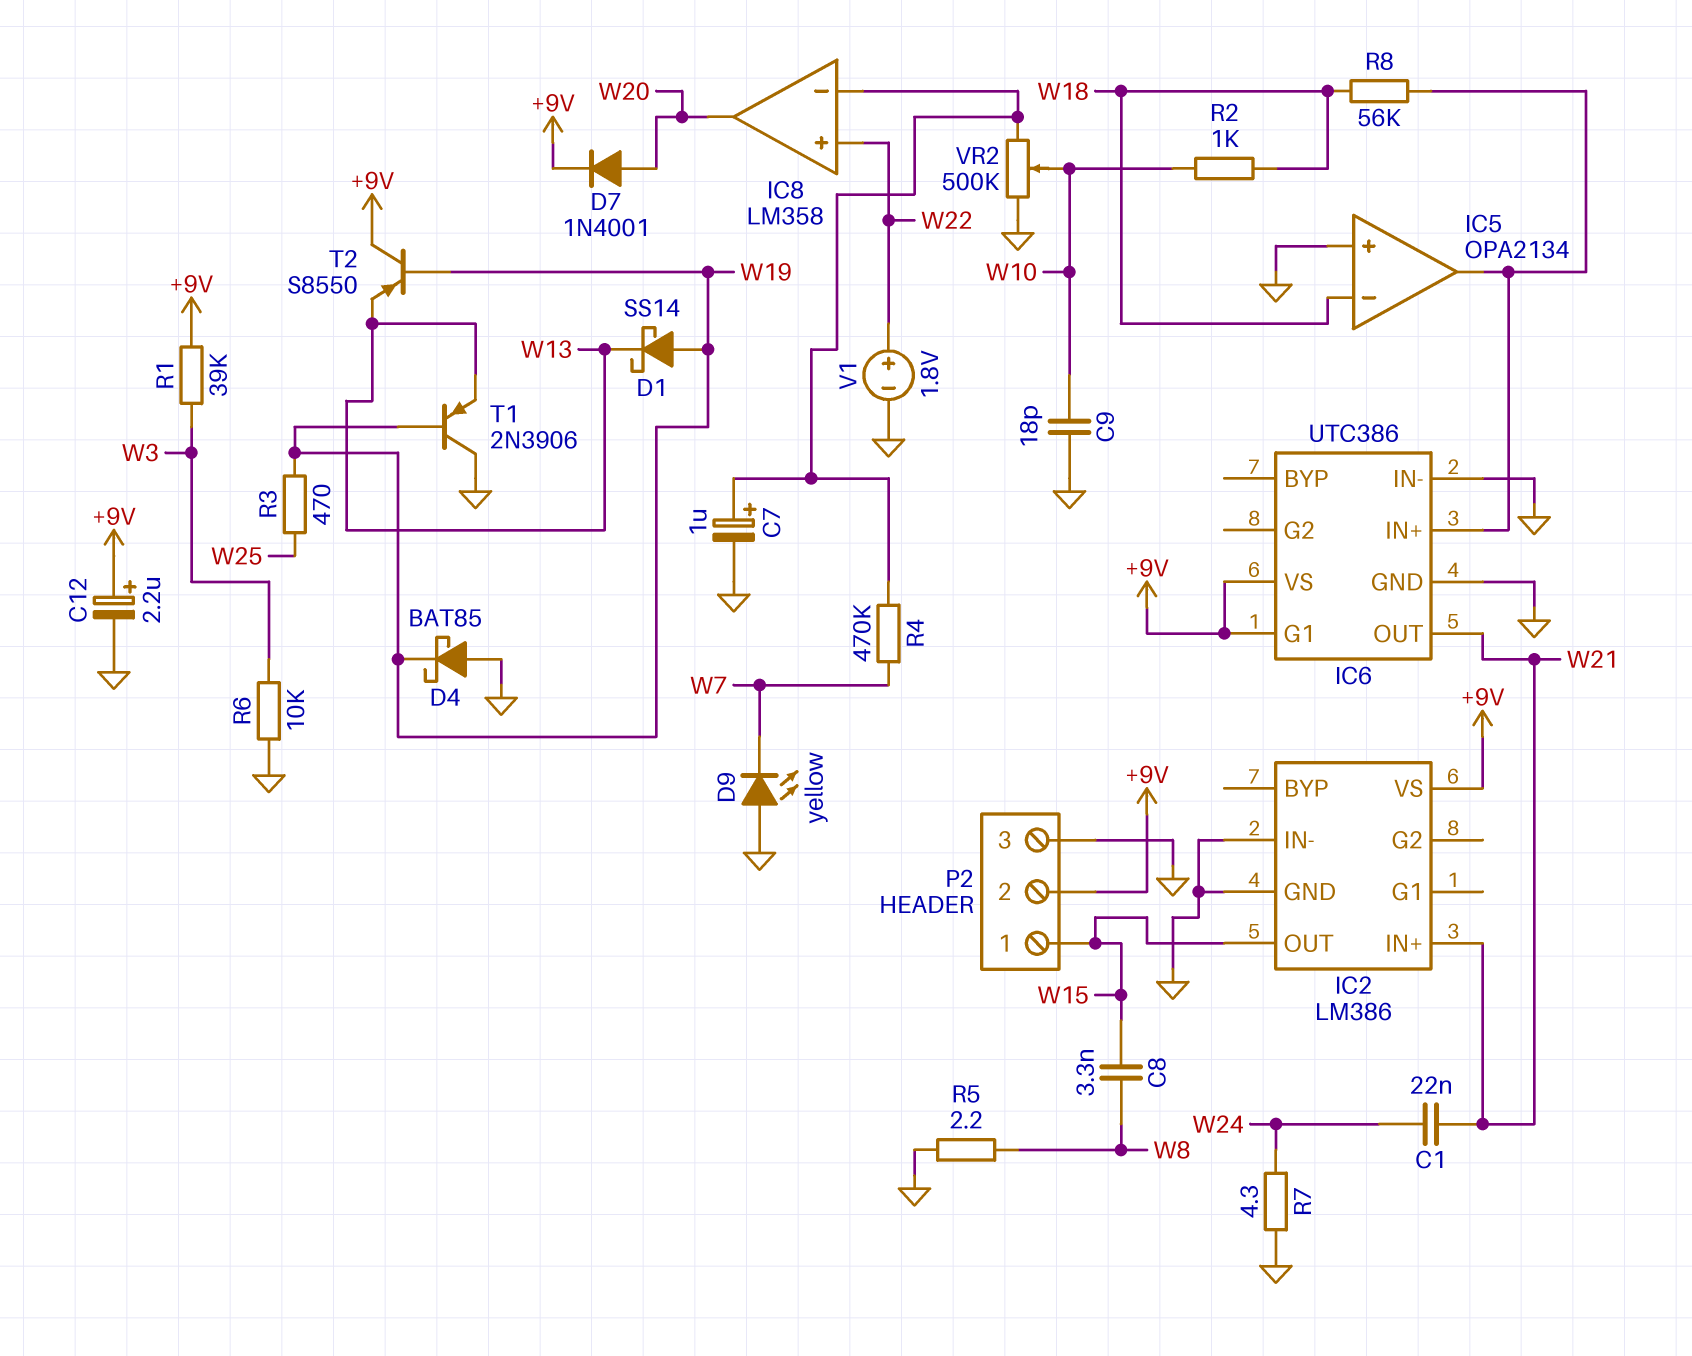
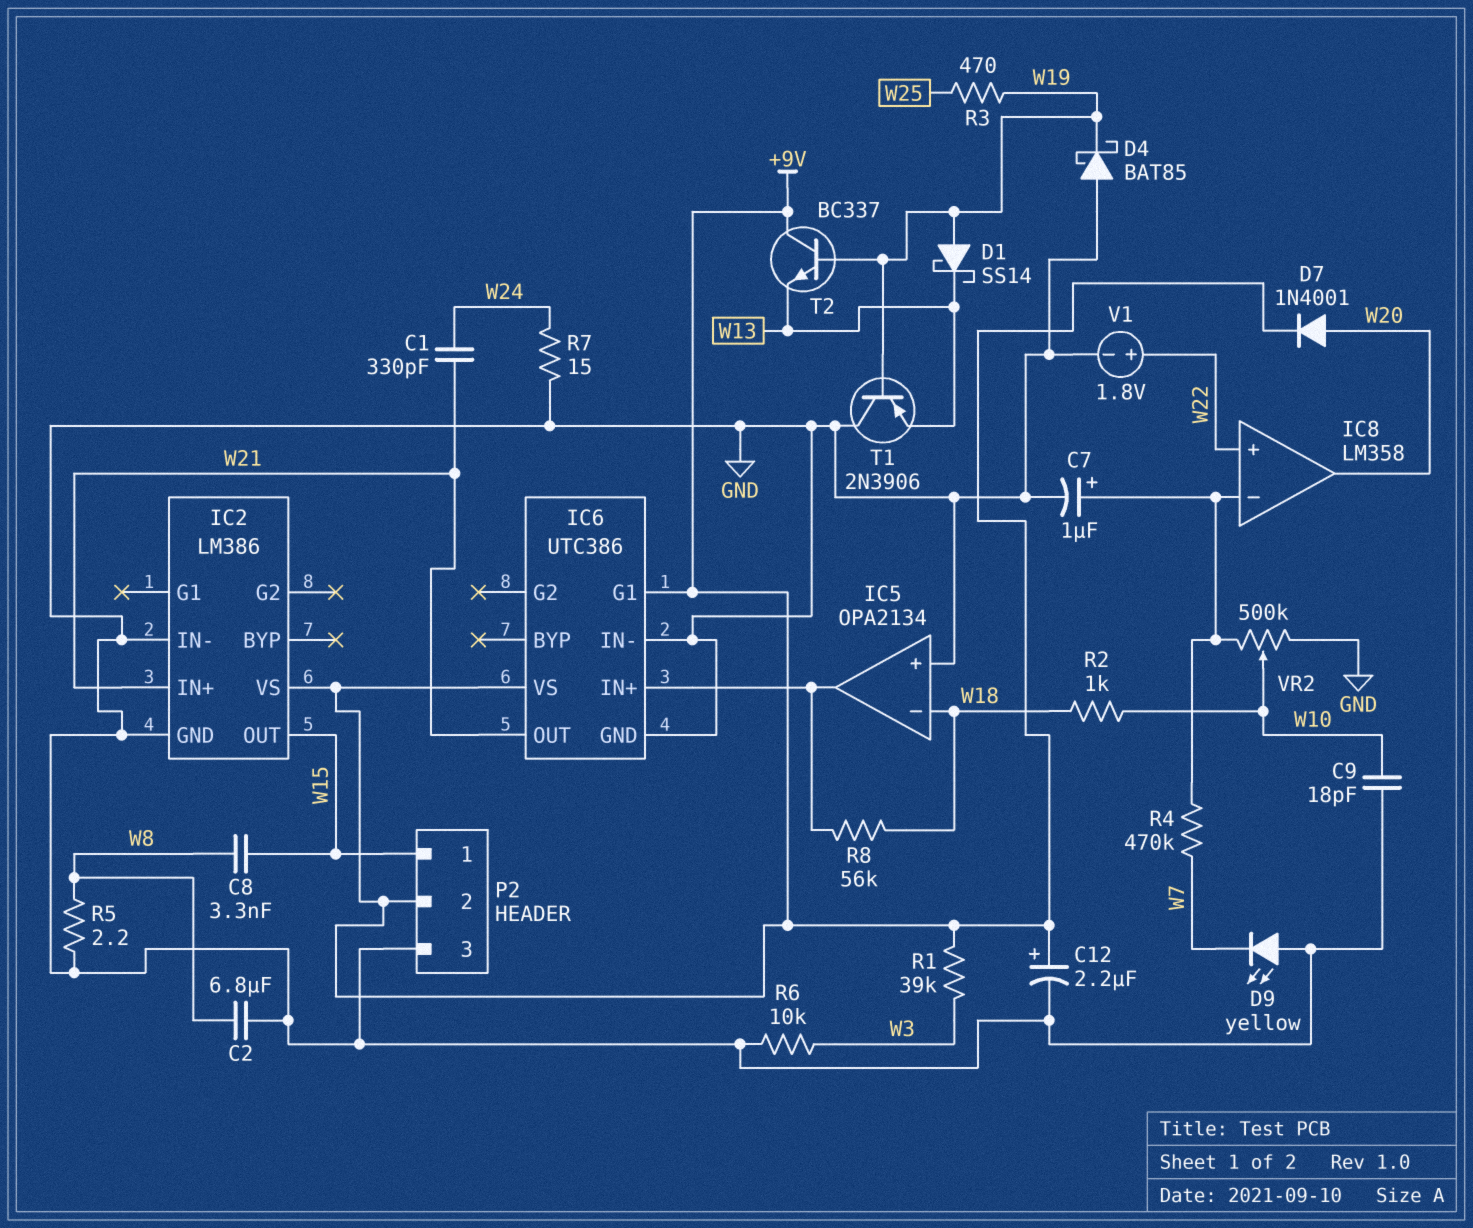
C1: 22nF (W21, W24) -> 330pF (W21, W24)
C2: none -> 6.8uF (GND, W8)
R7: 4.3 (GND, W24) -> 15 (GND, W24)
T2: PNP S8550 (B W19, C +9V, E W13) -> NPN BC337 (B W19, C +9V, E W13)

